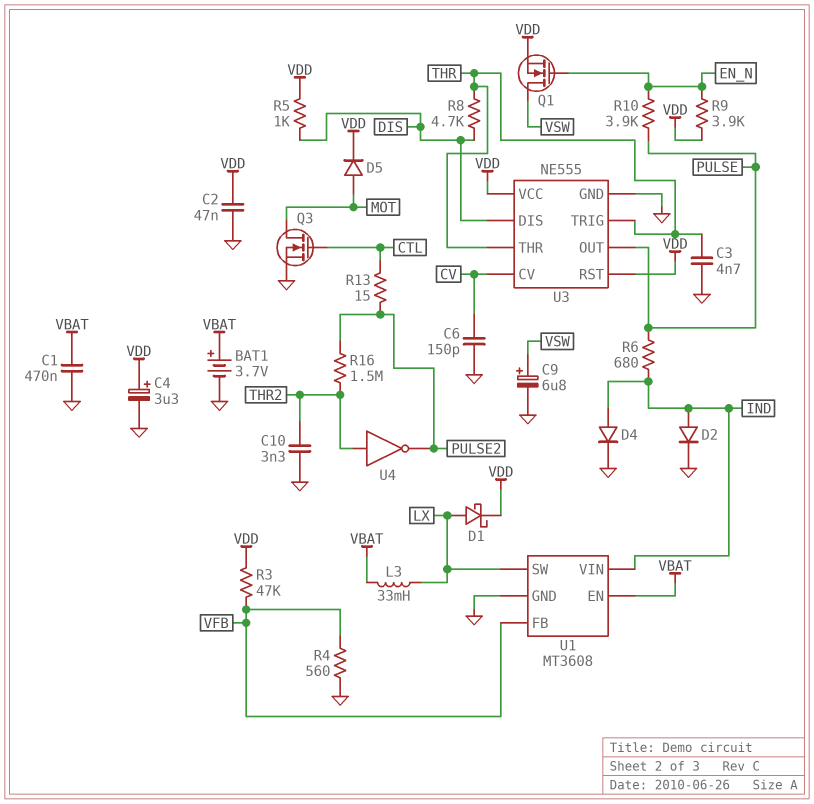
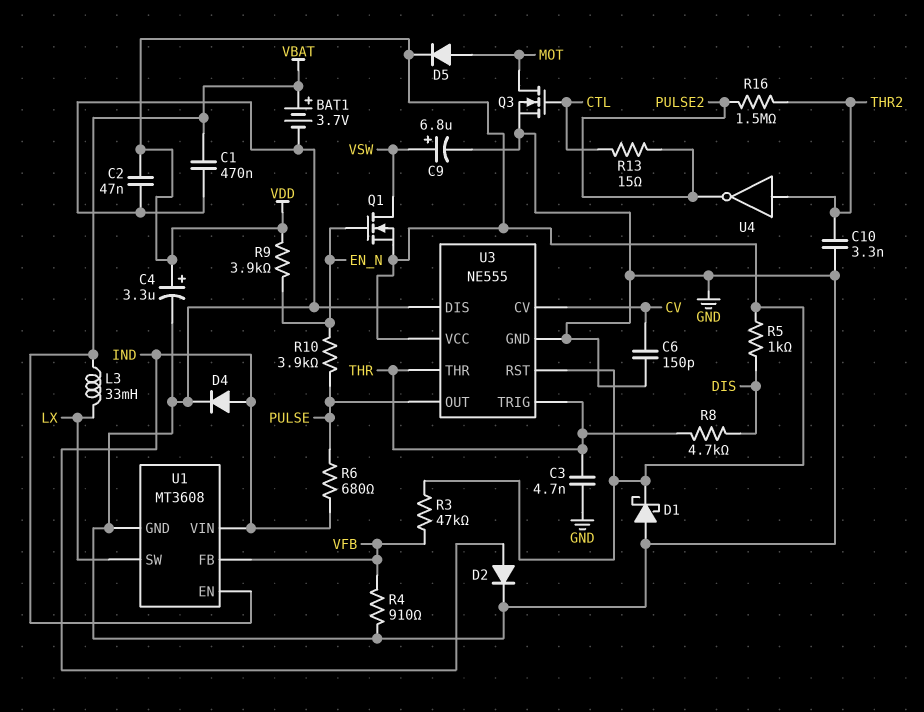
D1: schottky (A LX, K VDD) -> schottky (A GND, K VDD)
R4: 560 (GND, VFB) -> 910 (GND, VFB)
U3 pin DIS: DIS -> GND

